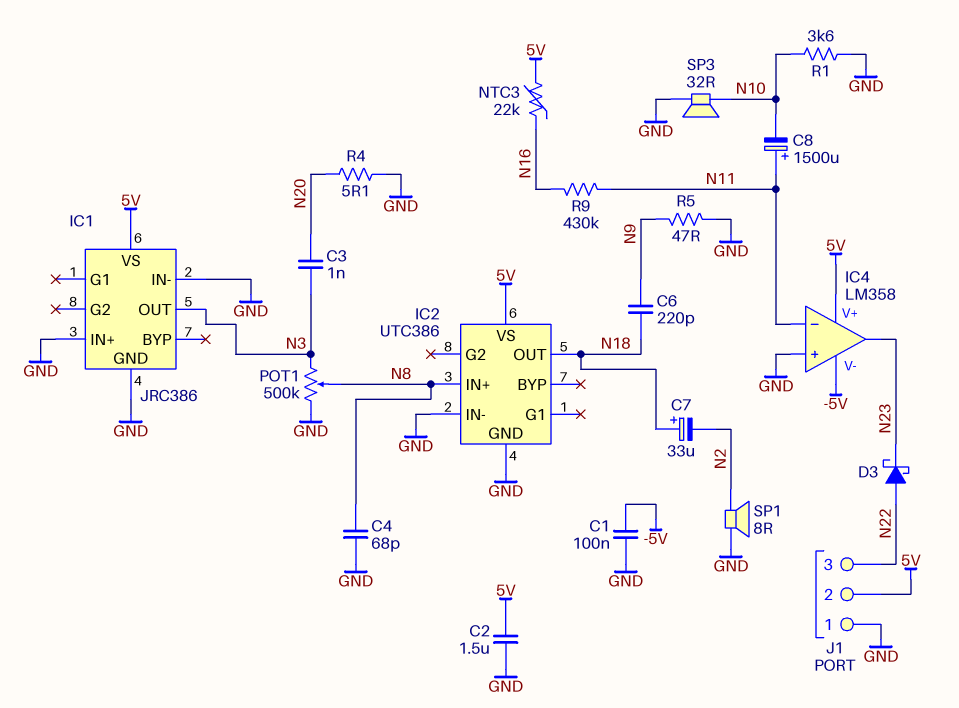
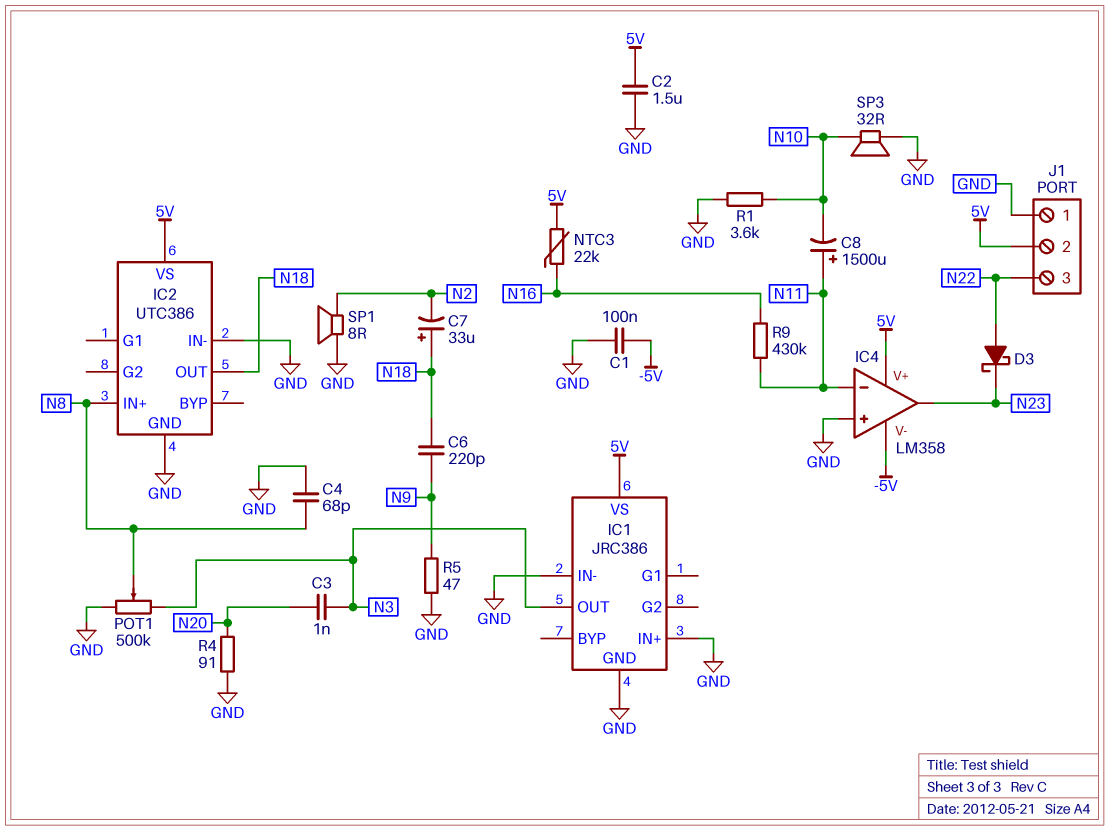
R4: 5.1 (GND, N20) -> 91 (GND, N20)

